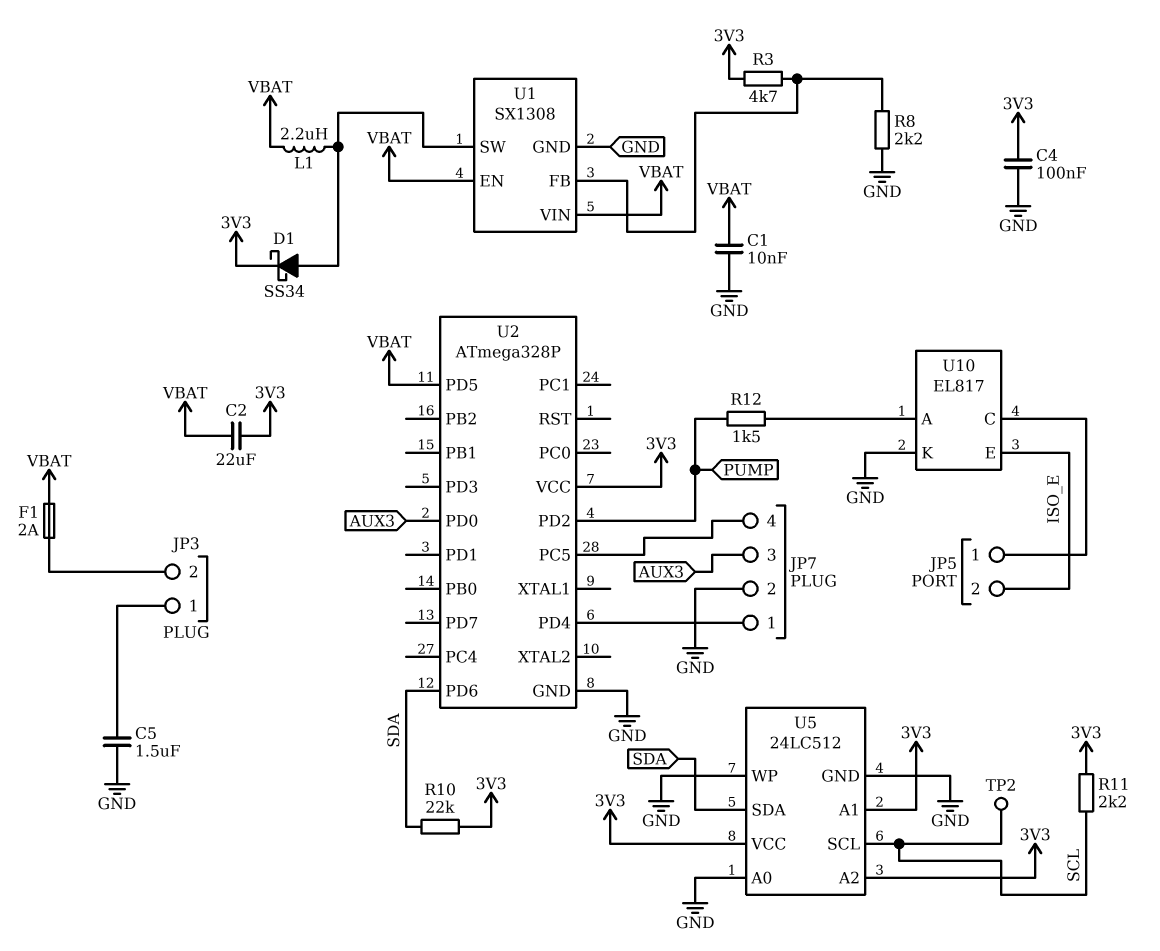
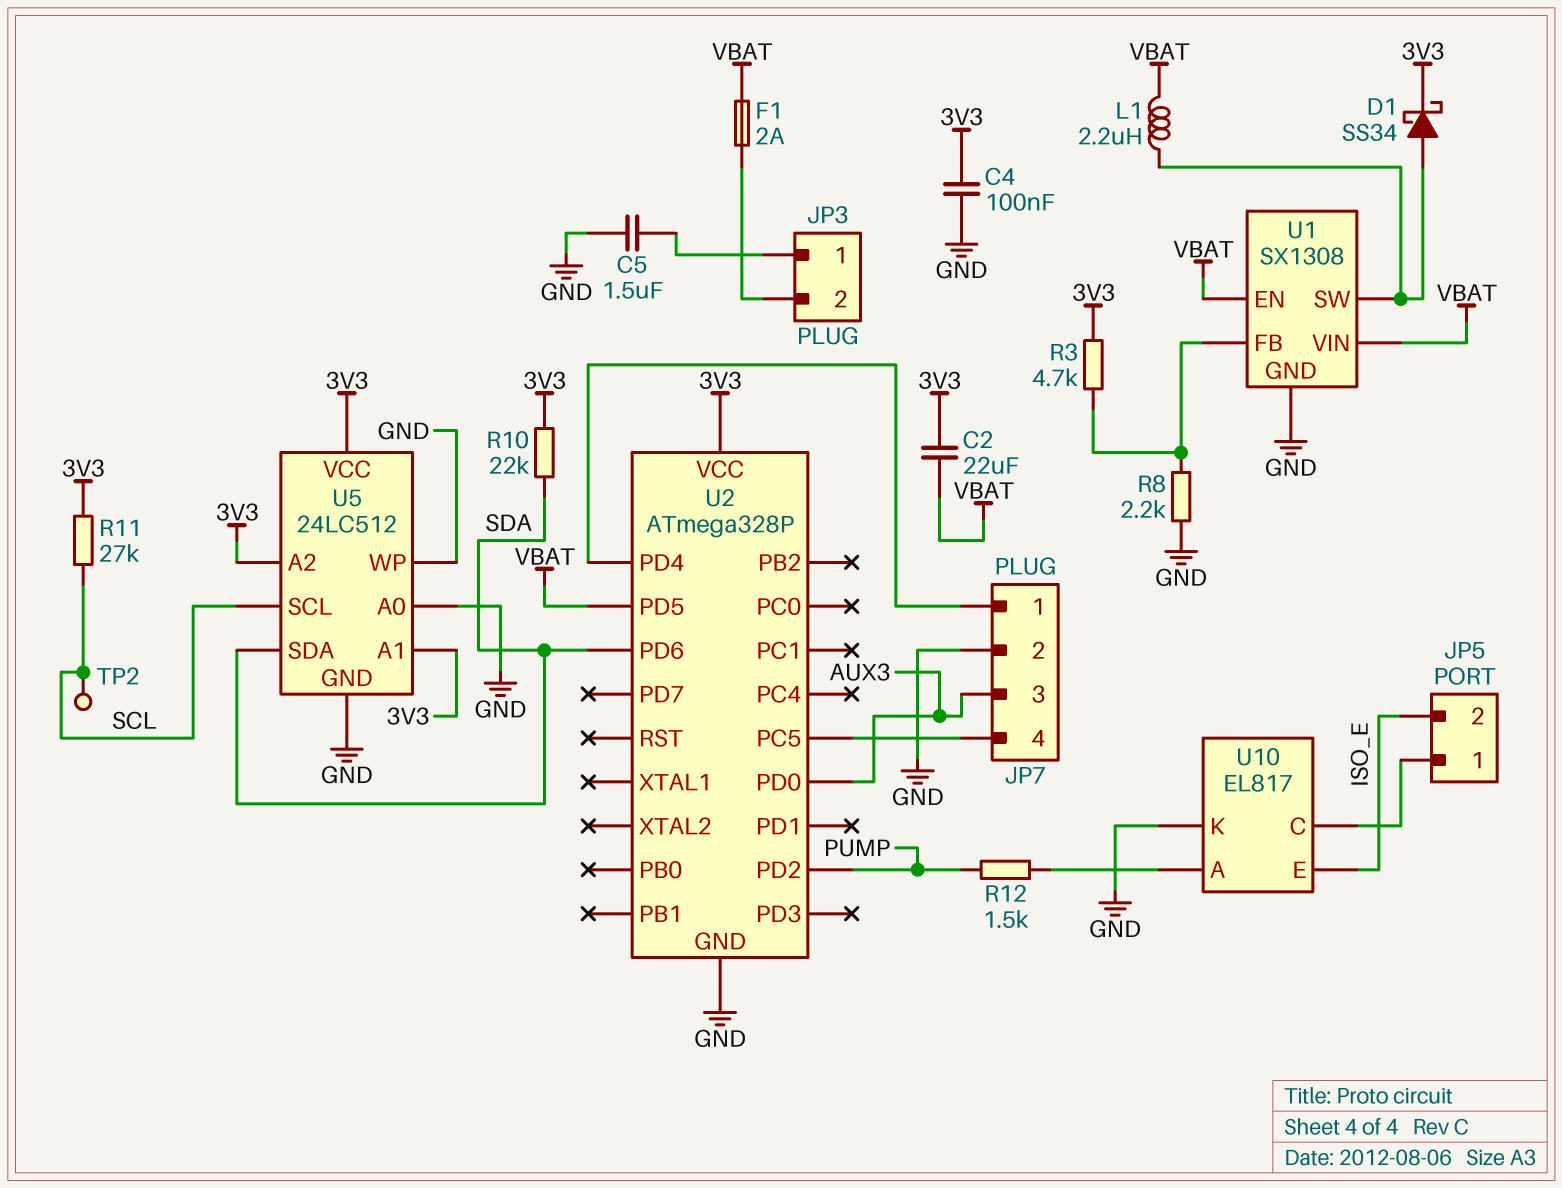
C1: 10nF (GND, VBAT) -> none
R11: 2.2k (3V3, SCL) -> 27k (3V3, SCL)

